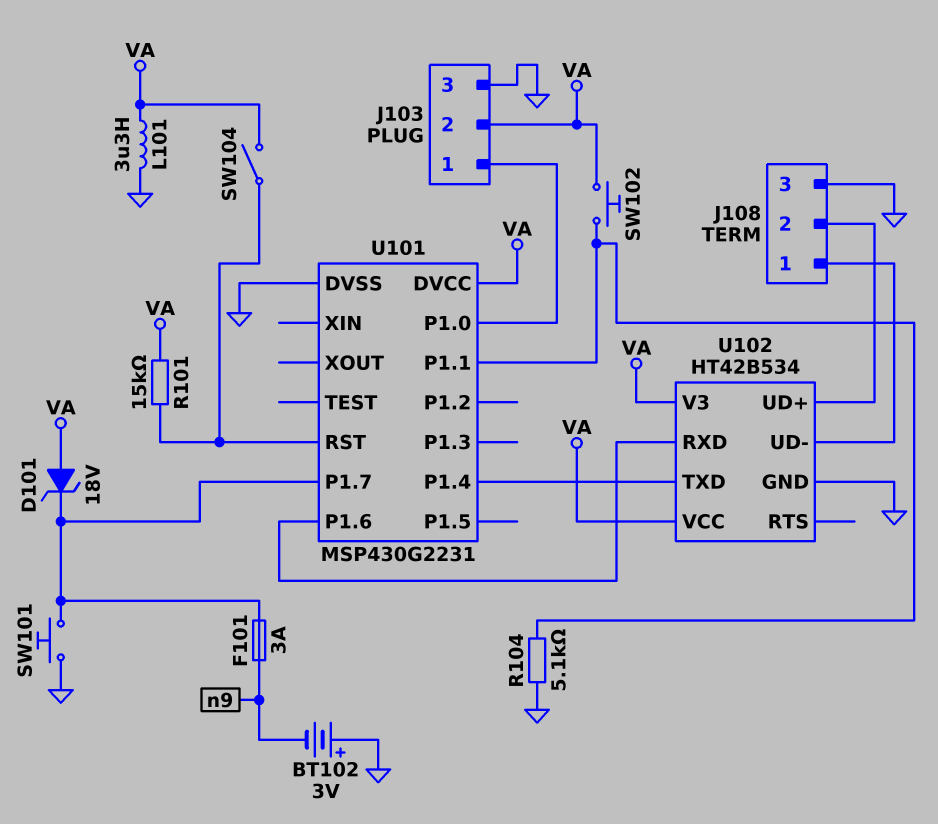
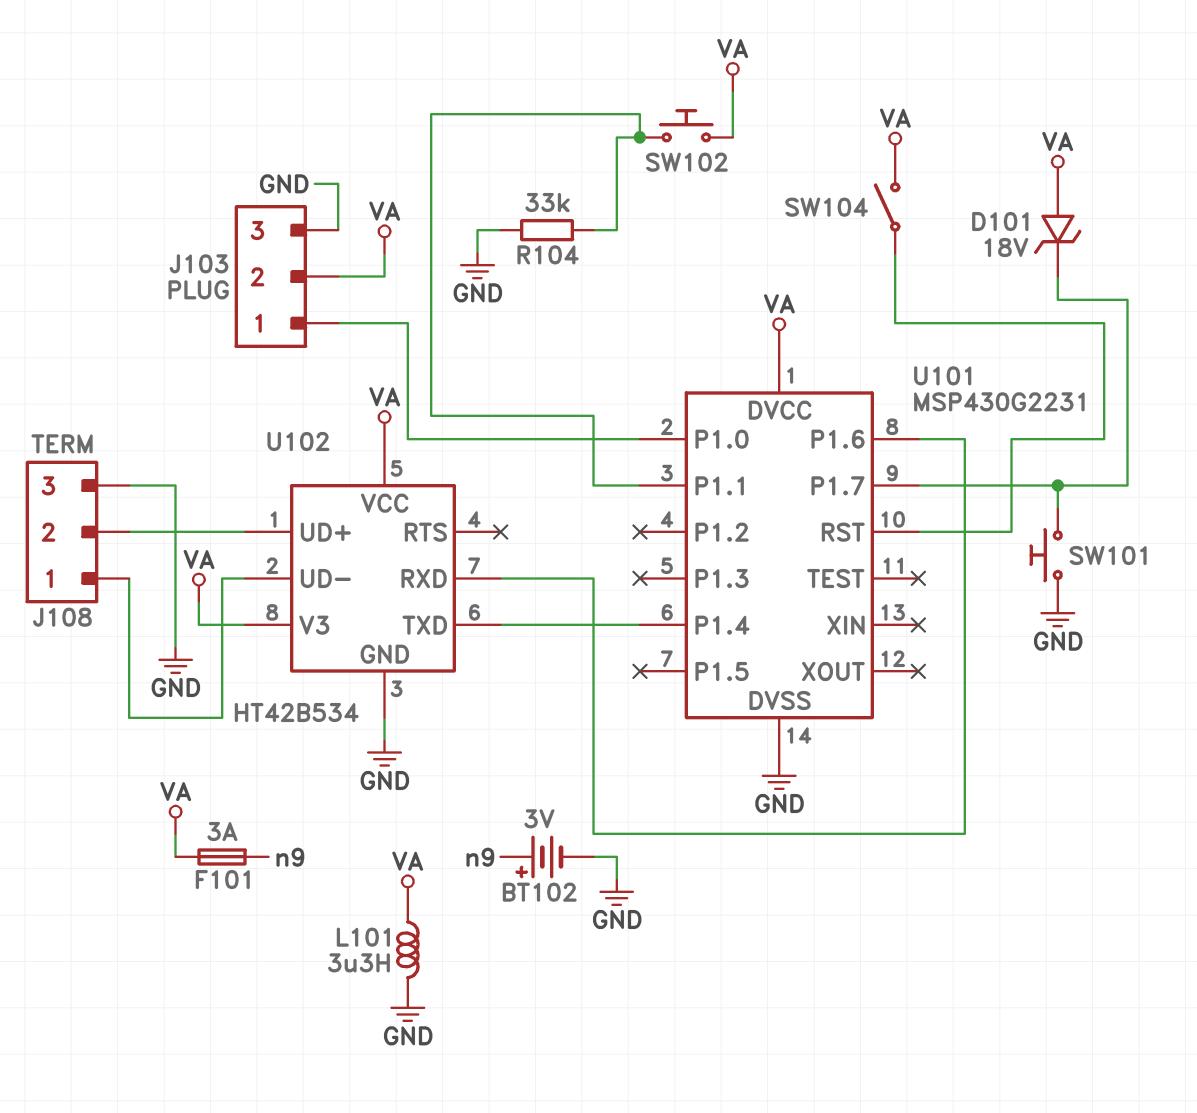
BT102: 3V (plus GND, minus n9) -> 3V (plus n9, minus GND)
F101: 3A (U101/P1.7, n9) -> 3A (VA, n9)
R101: 15k (U101/RST, VA) -> none
R104: 5.1k (GND, U101/P1.1) -> 33k (GND, U101/P1.1)

